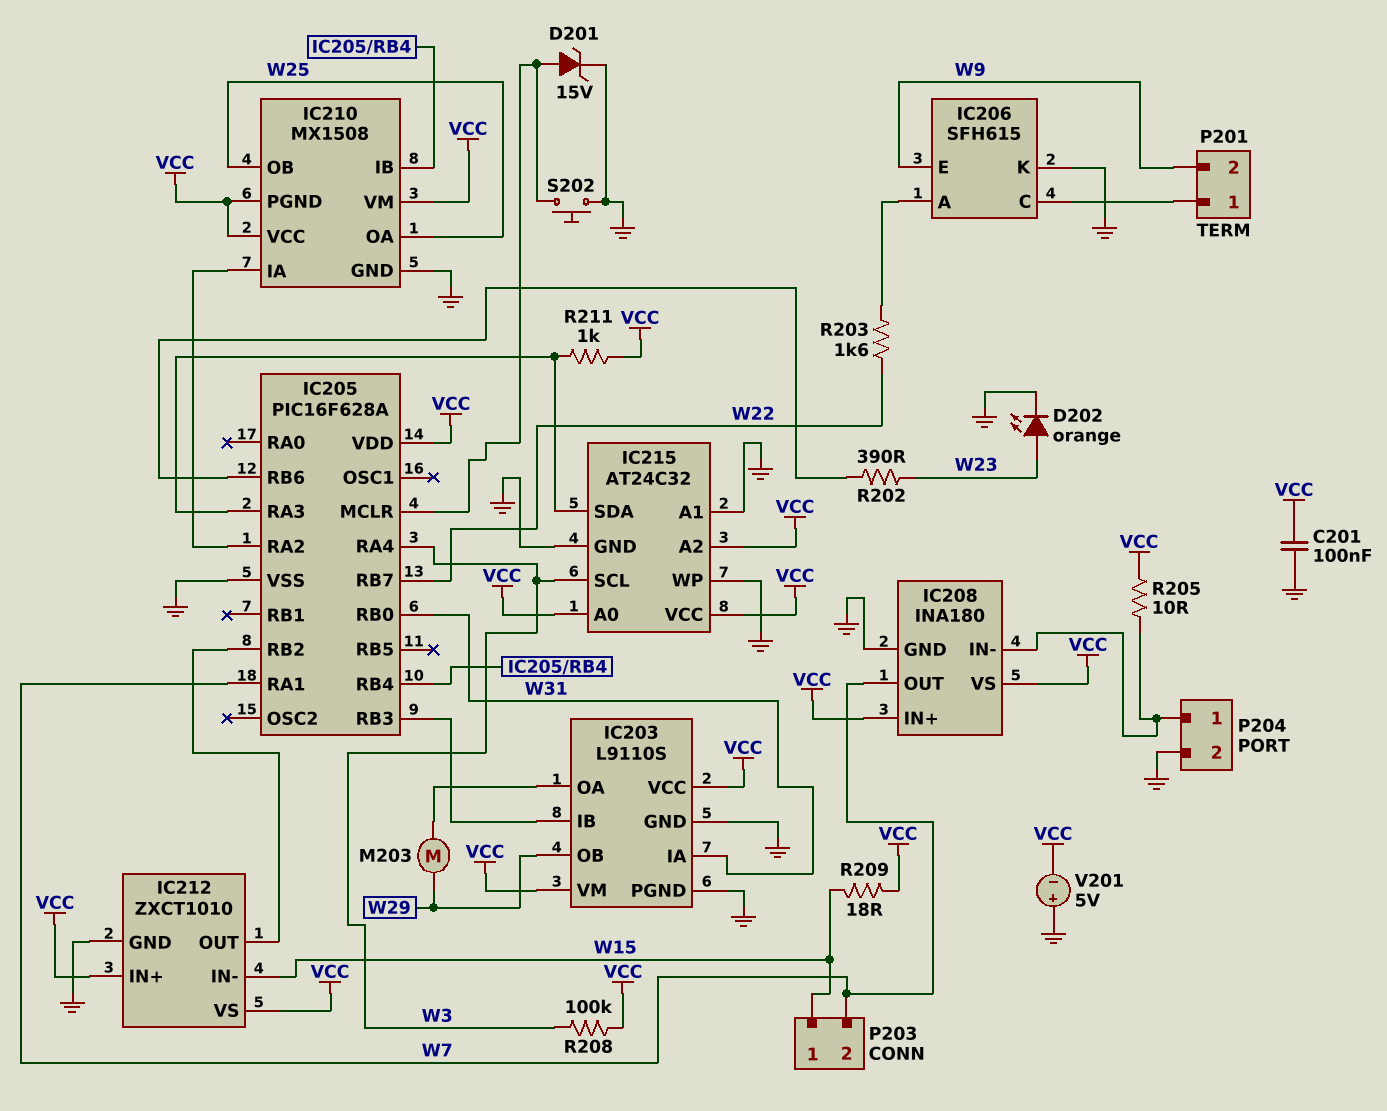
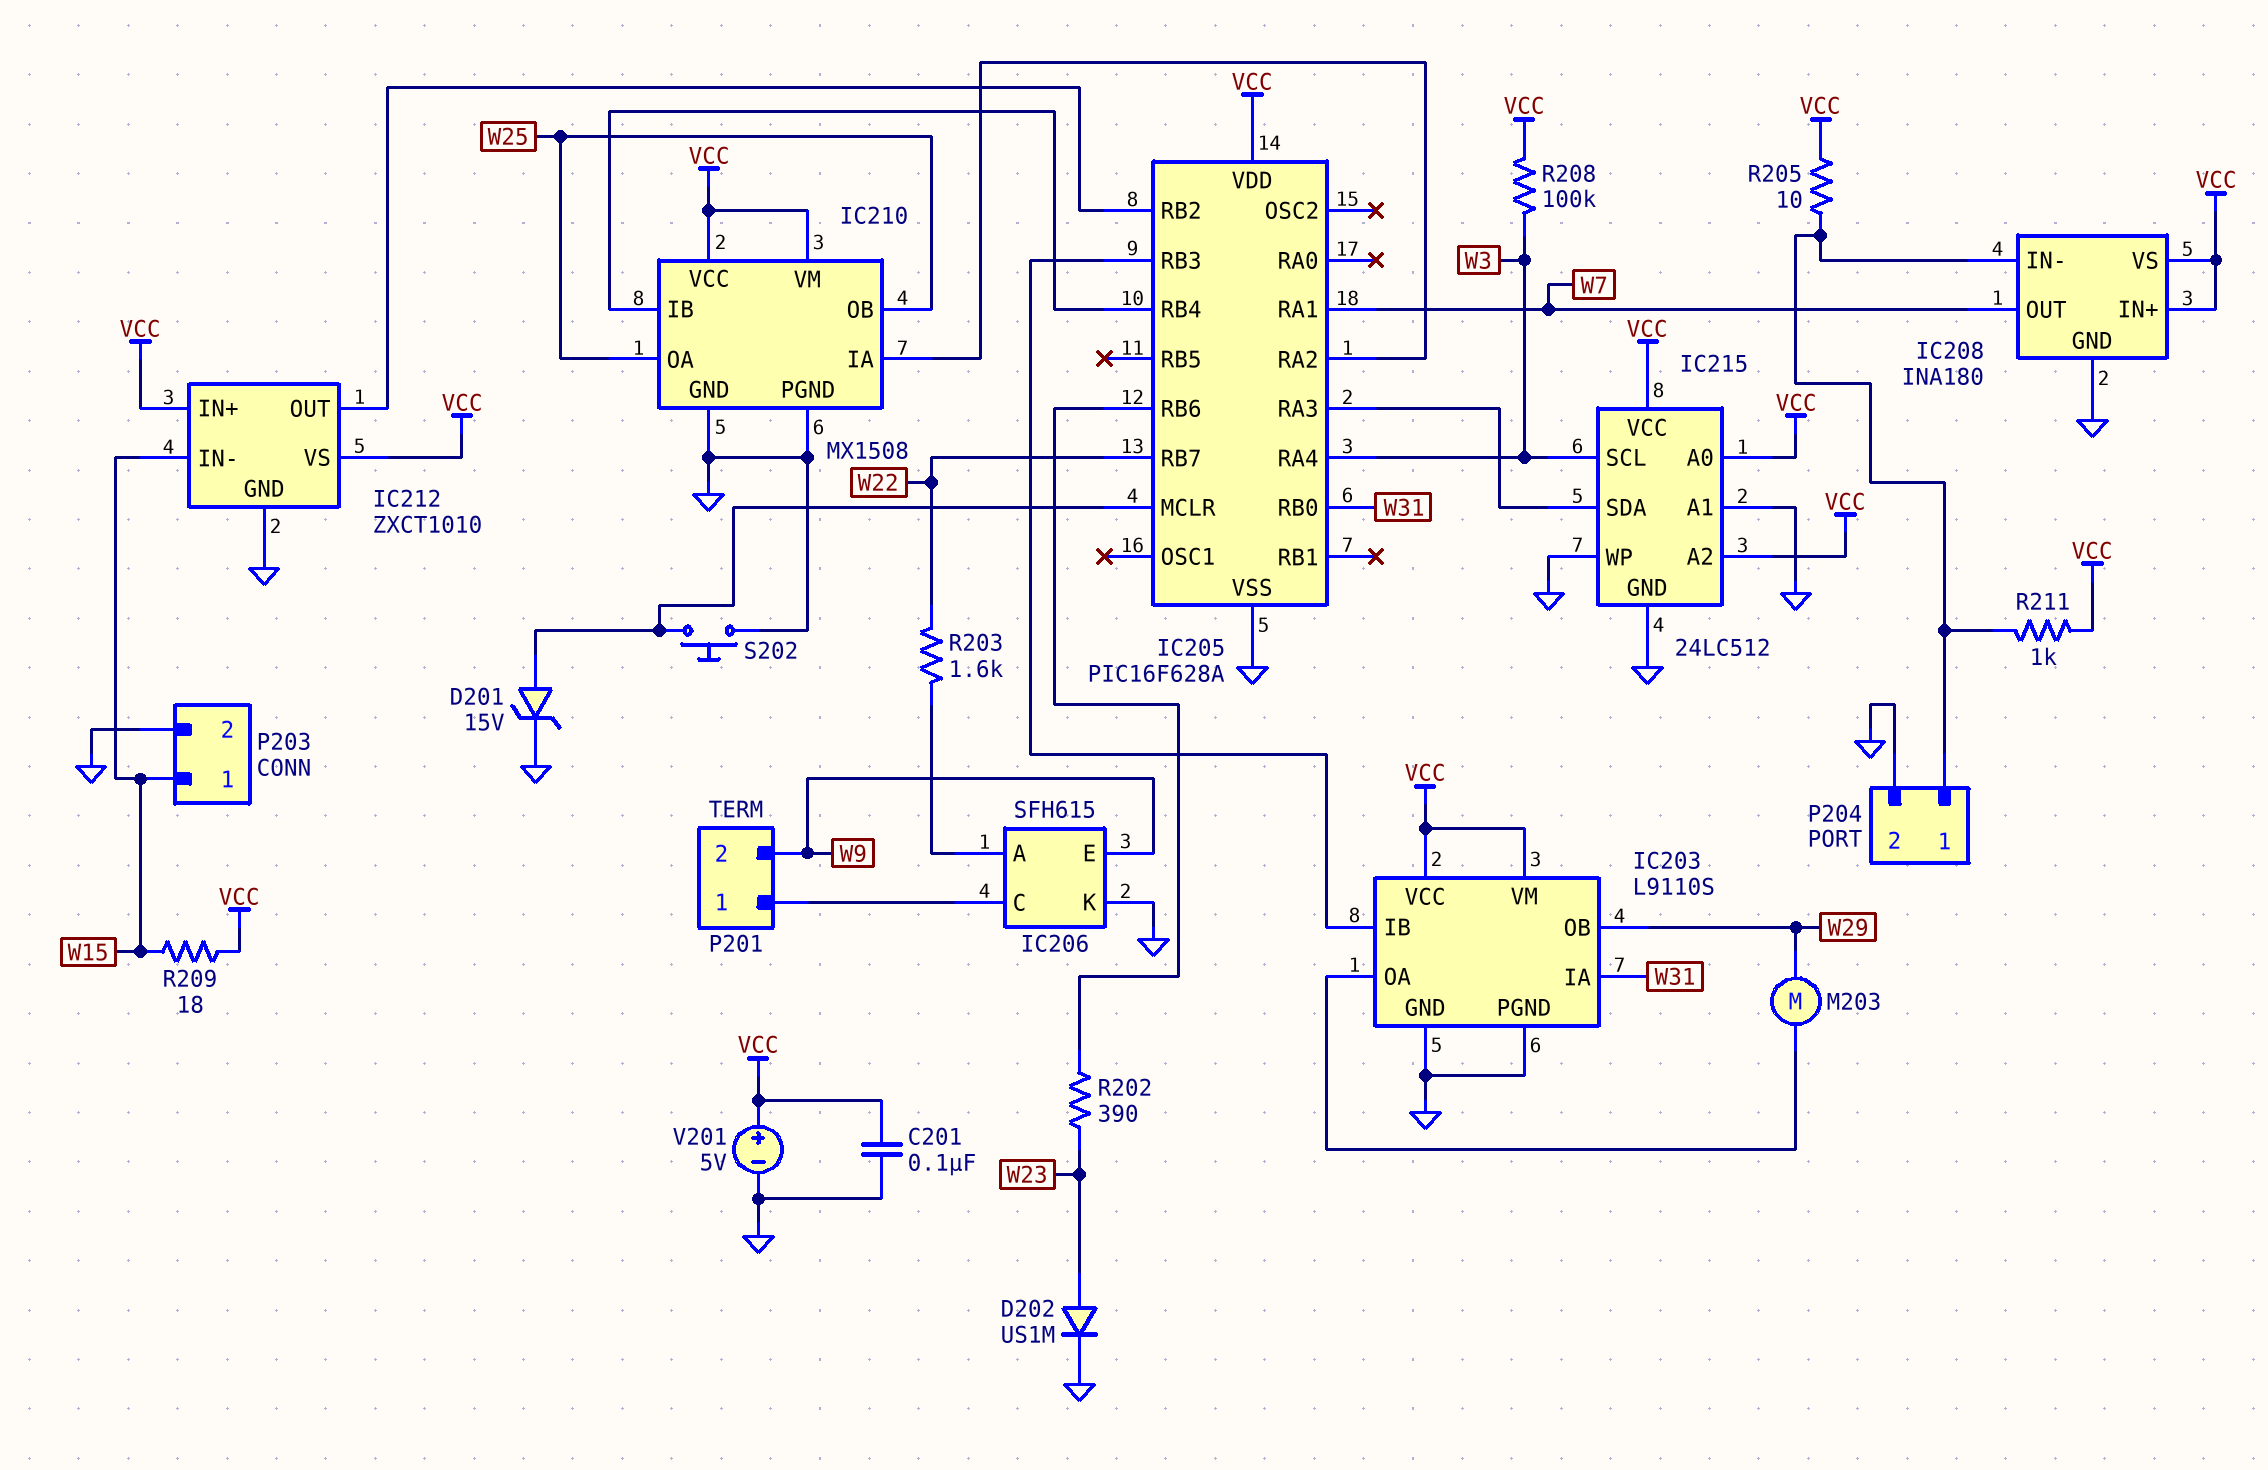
D202: LED orange (A W23, K GND) -> diode US1M (A W23, K GND)
IC210 pin PGND: VCC -> GND
IC215: AT24C32 -> 24LC512
P203 pin 2: W7 -> GND
R211: 1k (IC205/RA3, VCC) -> 1k (IC208/IN-, VCC)
V201: 5V (plus GND, minus VCC) -> 5V (plus VCC, minus GND)

